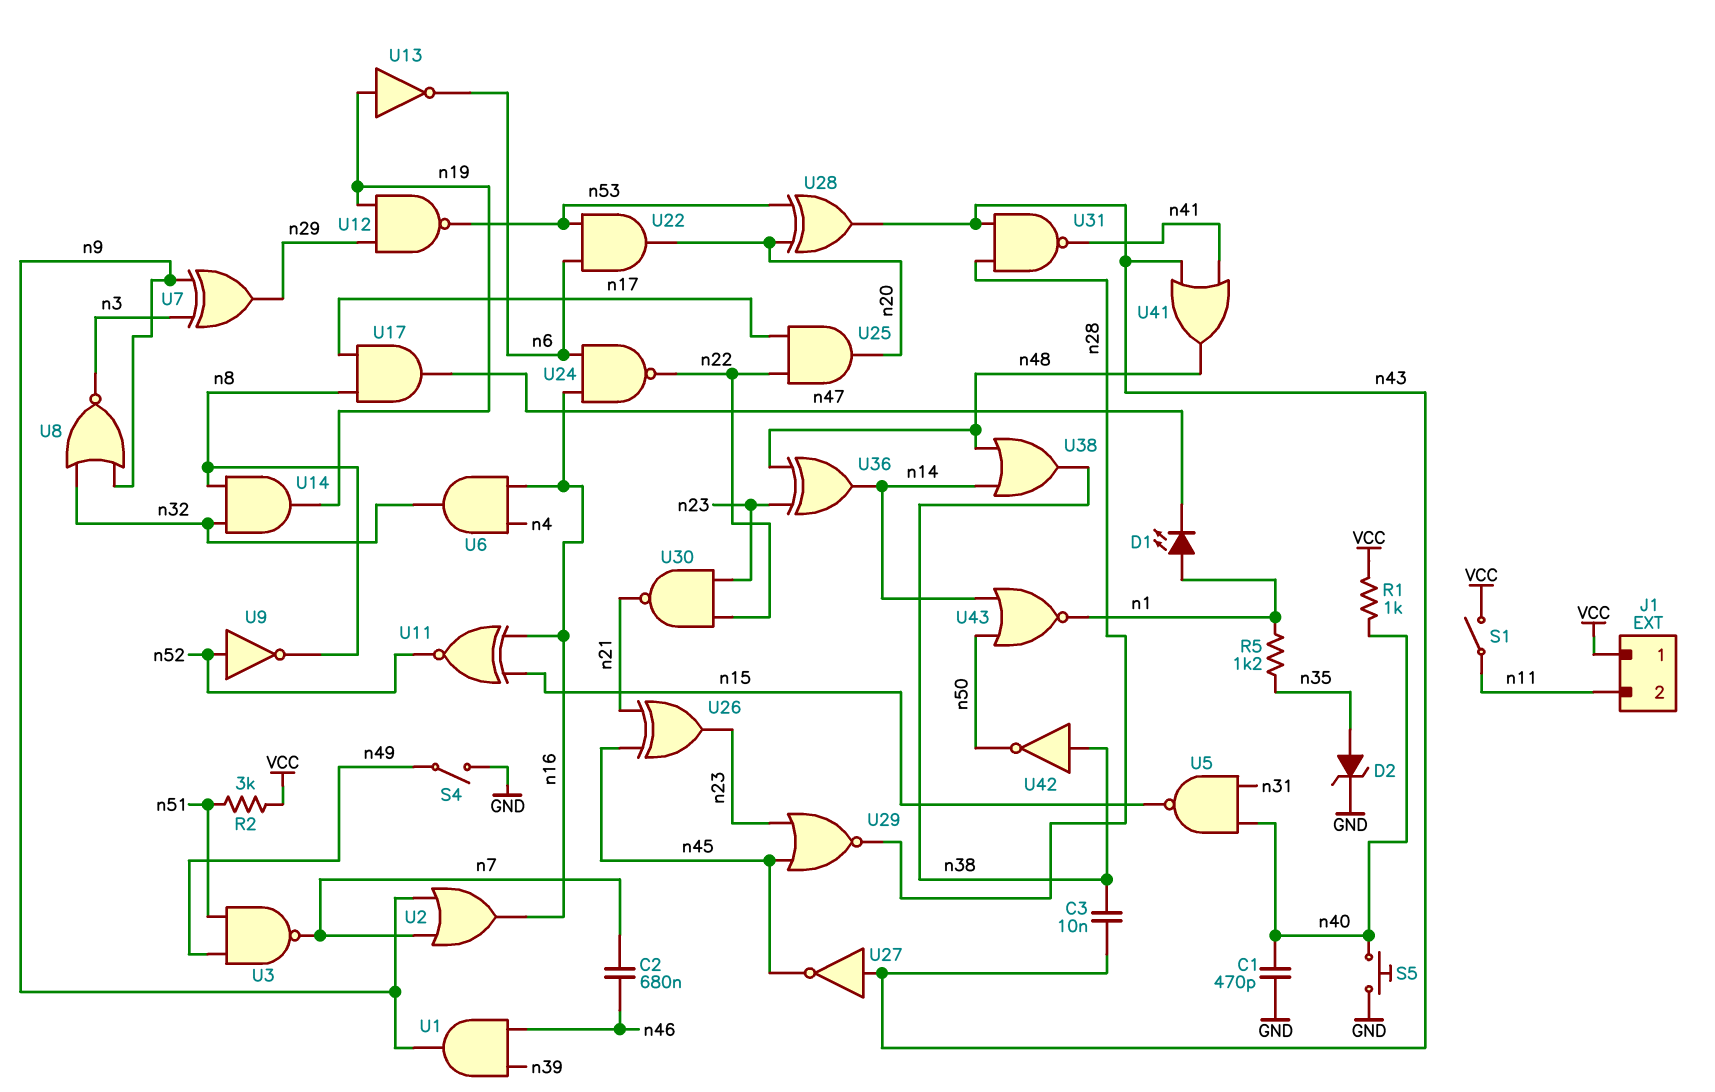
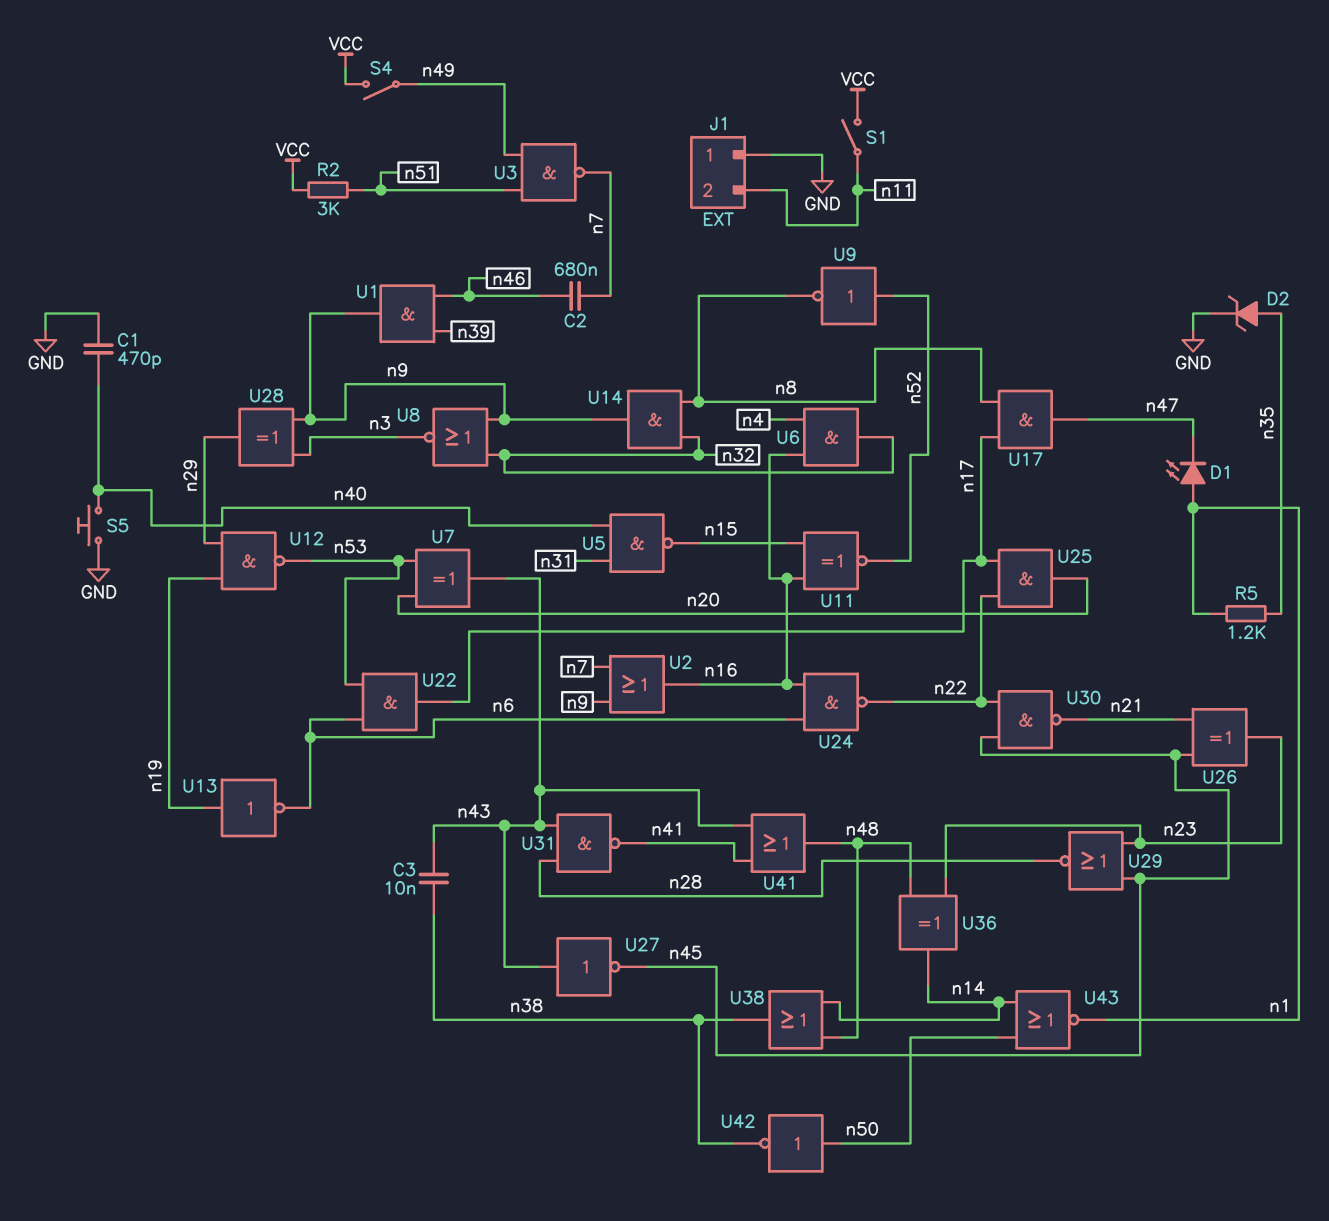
J1 pin 1: VCC -> GND
R1: 1k (VCC, n40) -> none
S4: switch (GND, n49) -> switch (VCC, n49)
U7: XOR (in n3, in n9, out n29) -> XOR (in n20, in n53, out n43)
U14: AND (in n8, in n32, out n19) -> AND (in n8, in n32, out n9)
U22: AND (in n6, in n53, out n20) -> AND (in n6, in n53, out n17)
U28: XOR (in n20, in n53, out n43) -> XOR (in n3, in n9, out n29)
U30: NAND (in n22, in n23, out n21) -> NAND (in n22, in n45, out n21)
U42: NOT (in n38, out n50) -> NOT (in n50, out n38)

